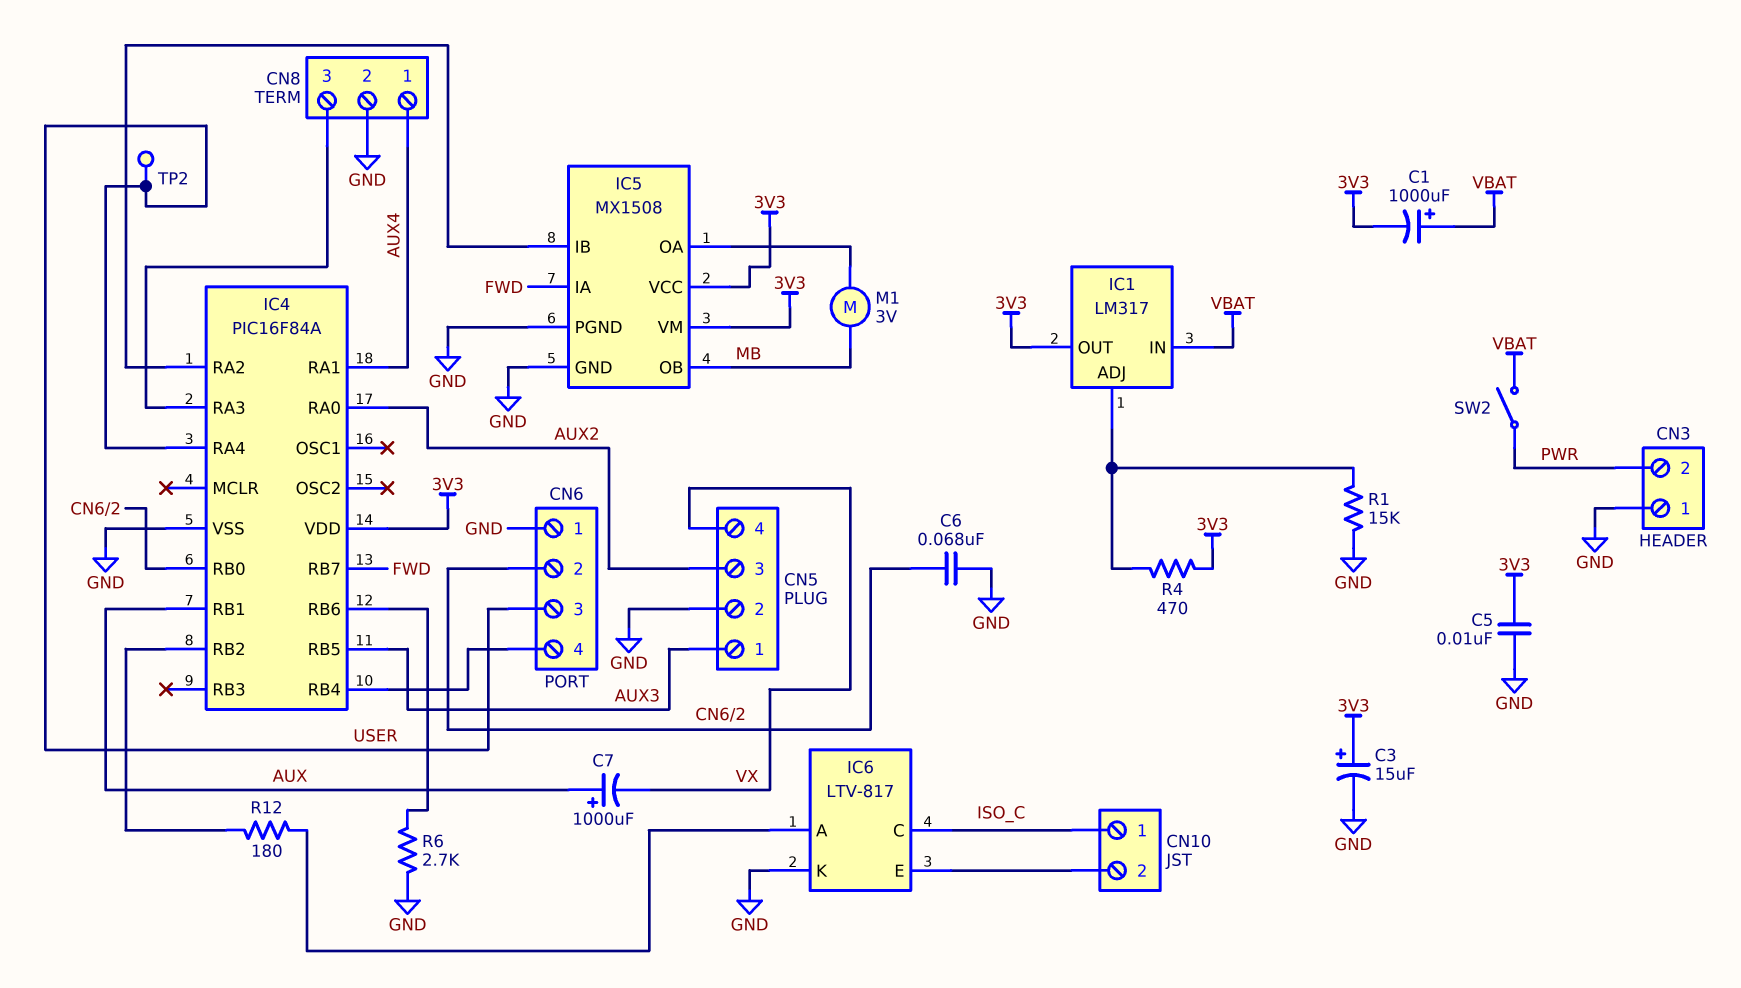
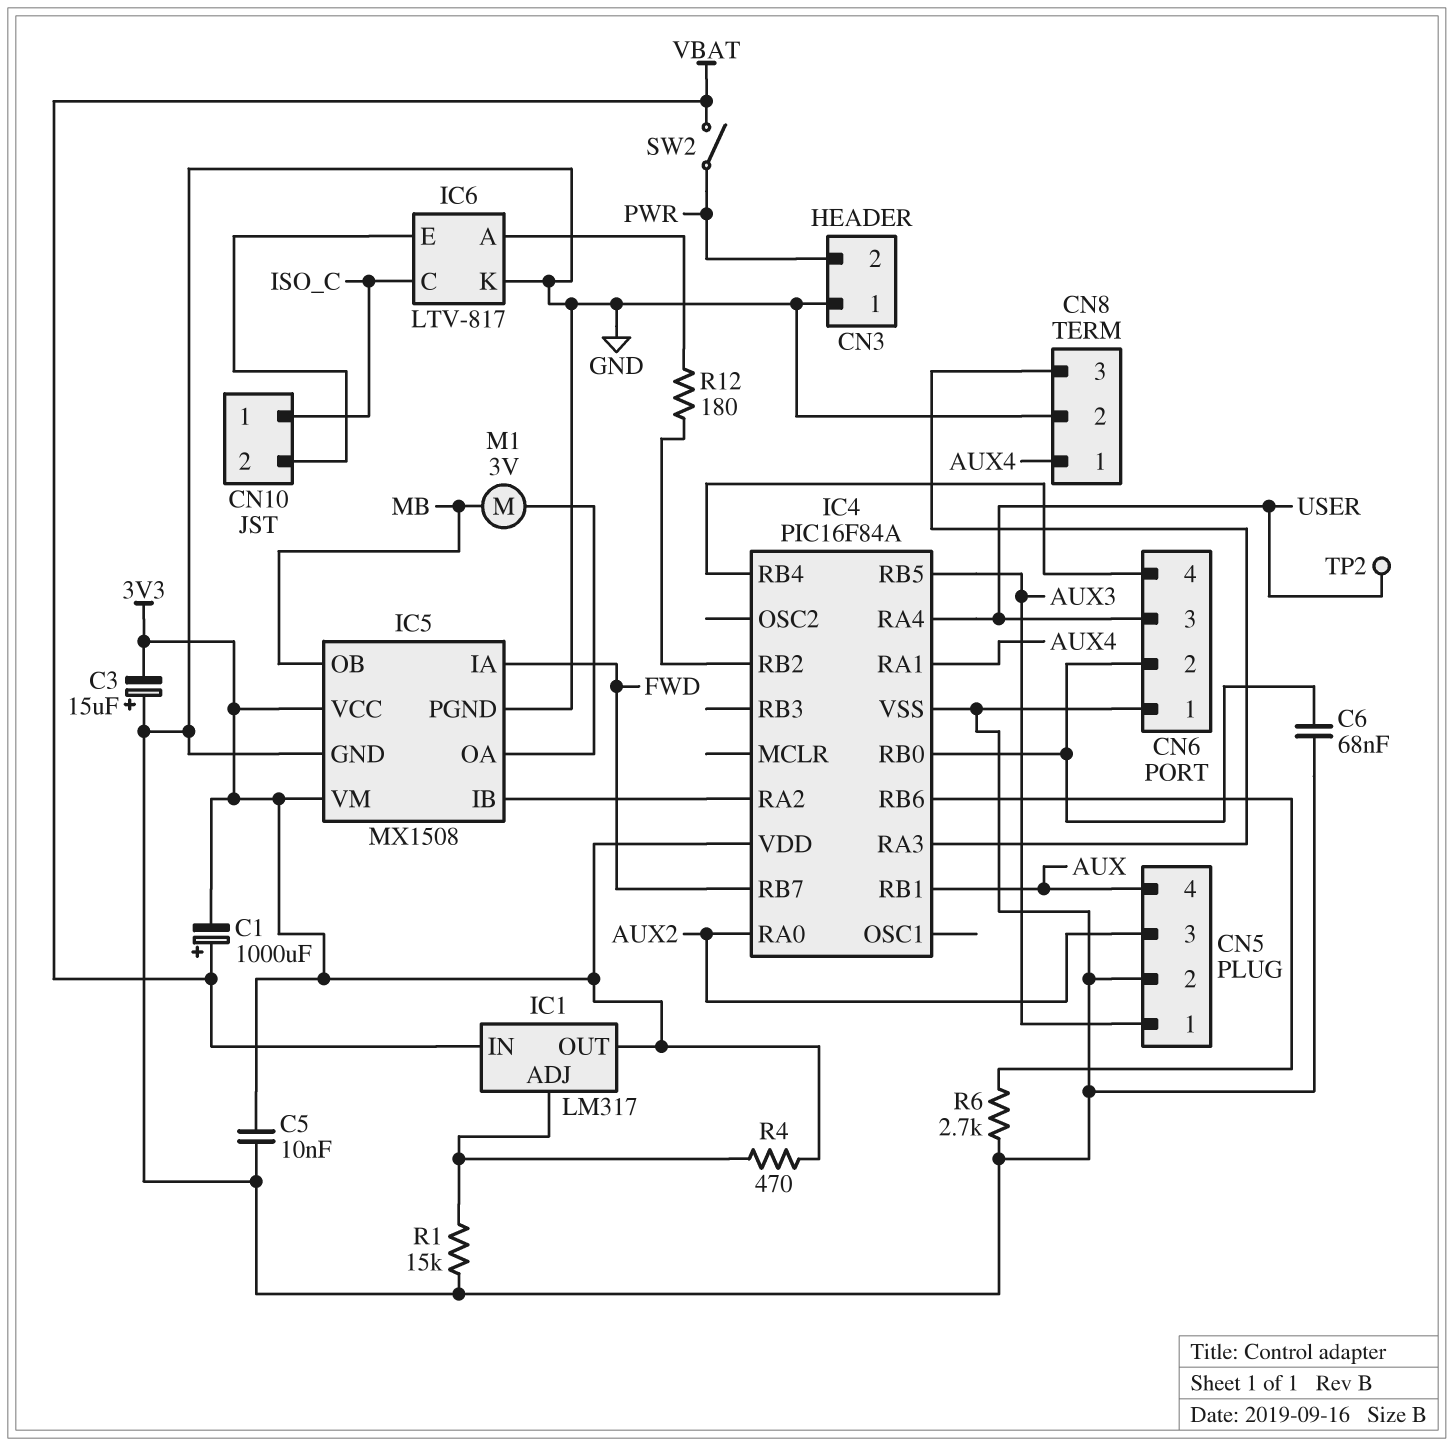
C3: 15uF (plus 3V3, minus GND) -> 15uF (plus GND, minus 3V3)
C7: 1000uF (plus AUX, minus VX) -> none
CN5 pin 4: VX -> AUX

